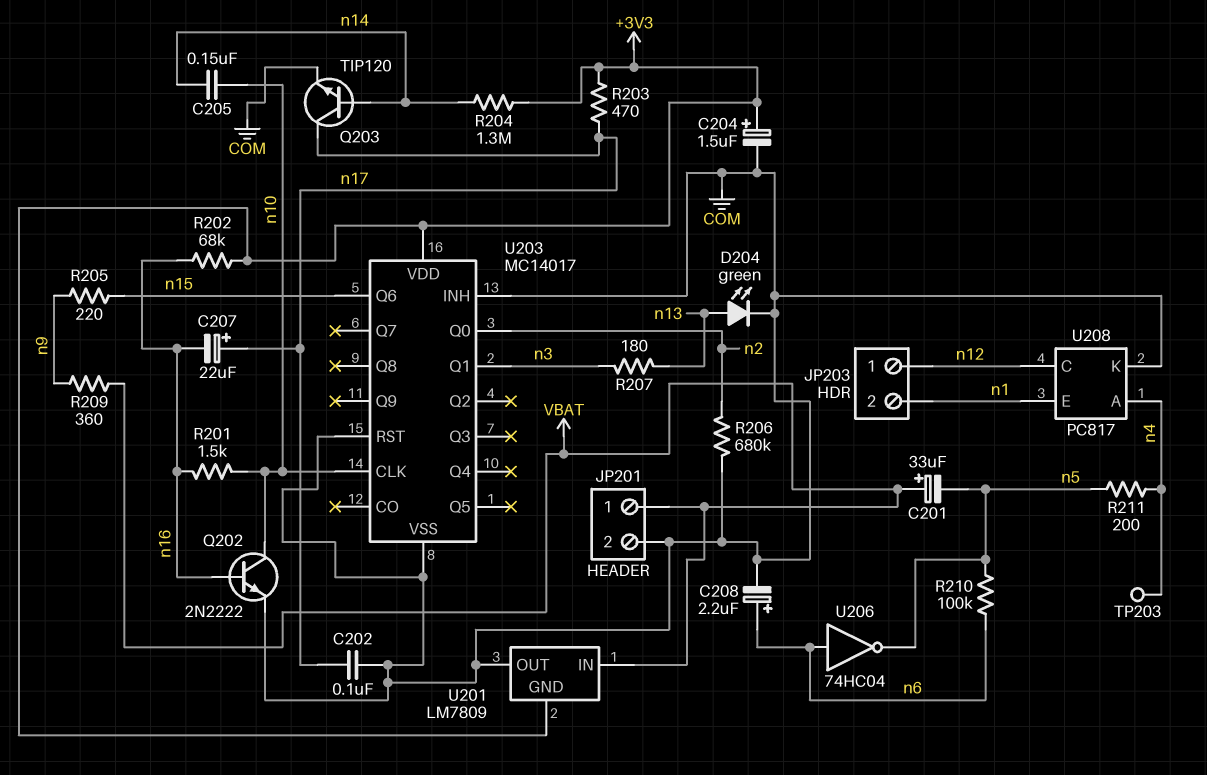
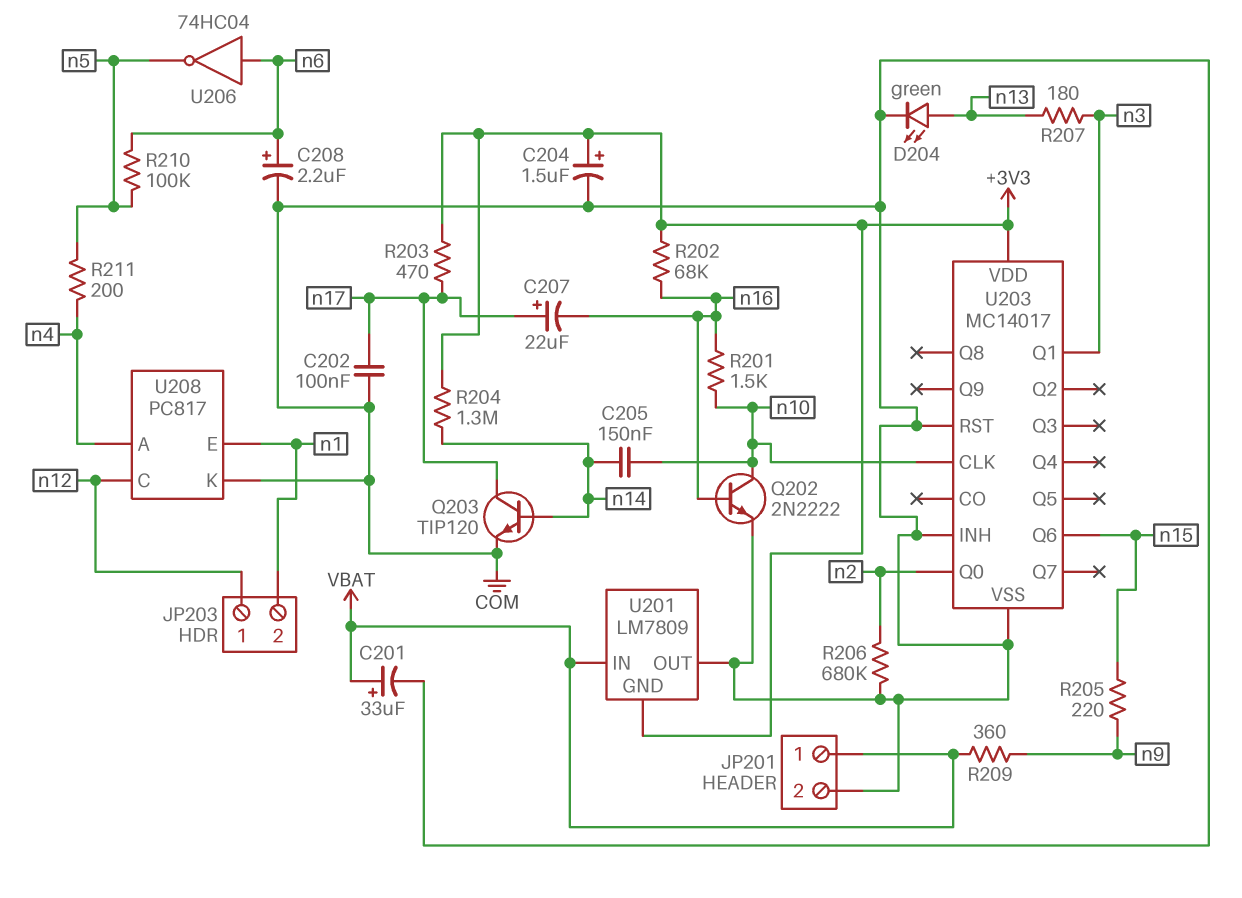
C201: 33uF (plus VBAT, minus n5) -> 33uF (plus VBAT, minus COM)
TP203: test point (n4) -> none

